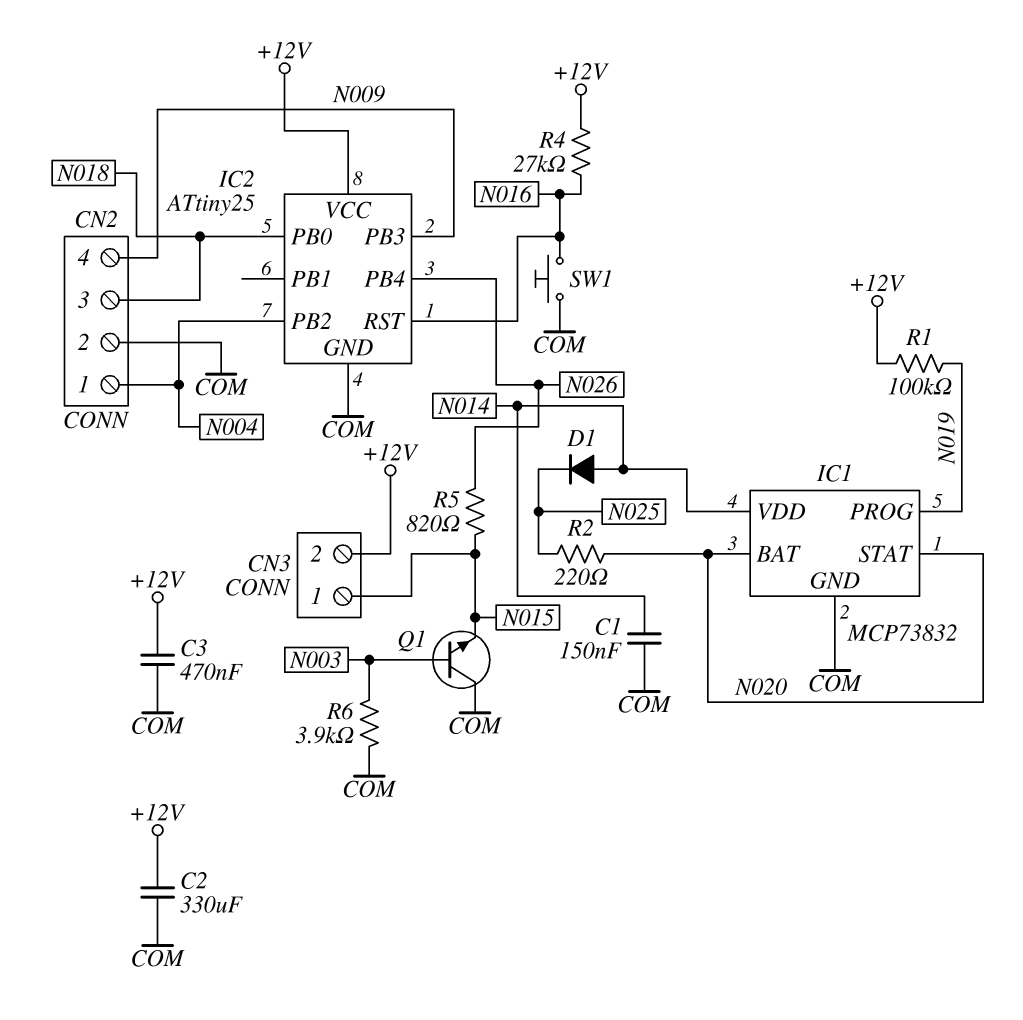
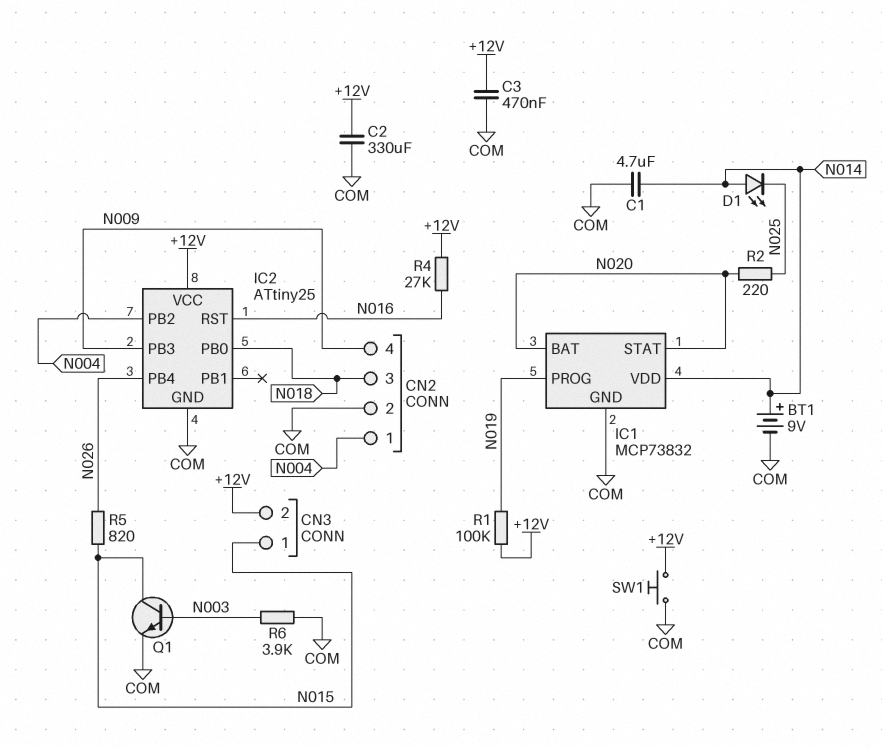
BT1: none -> 9V (plus N014, minus COM)
C1: 150nF (COM, N014) -> 4.7uF (COM, N014)
D1: diode (A N014, K N025) -> LED (A N014, K N025)
Q1: NPN (B N003, C COM, E N015) -> NPN (B N003, C N015, E COM)
SW1: button (COM, N016) -> button (+12V, COM)

